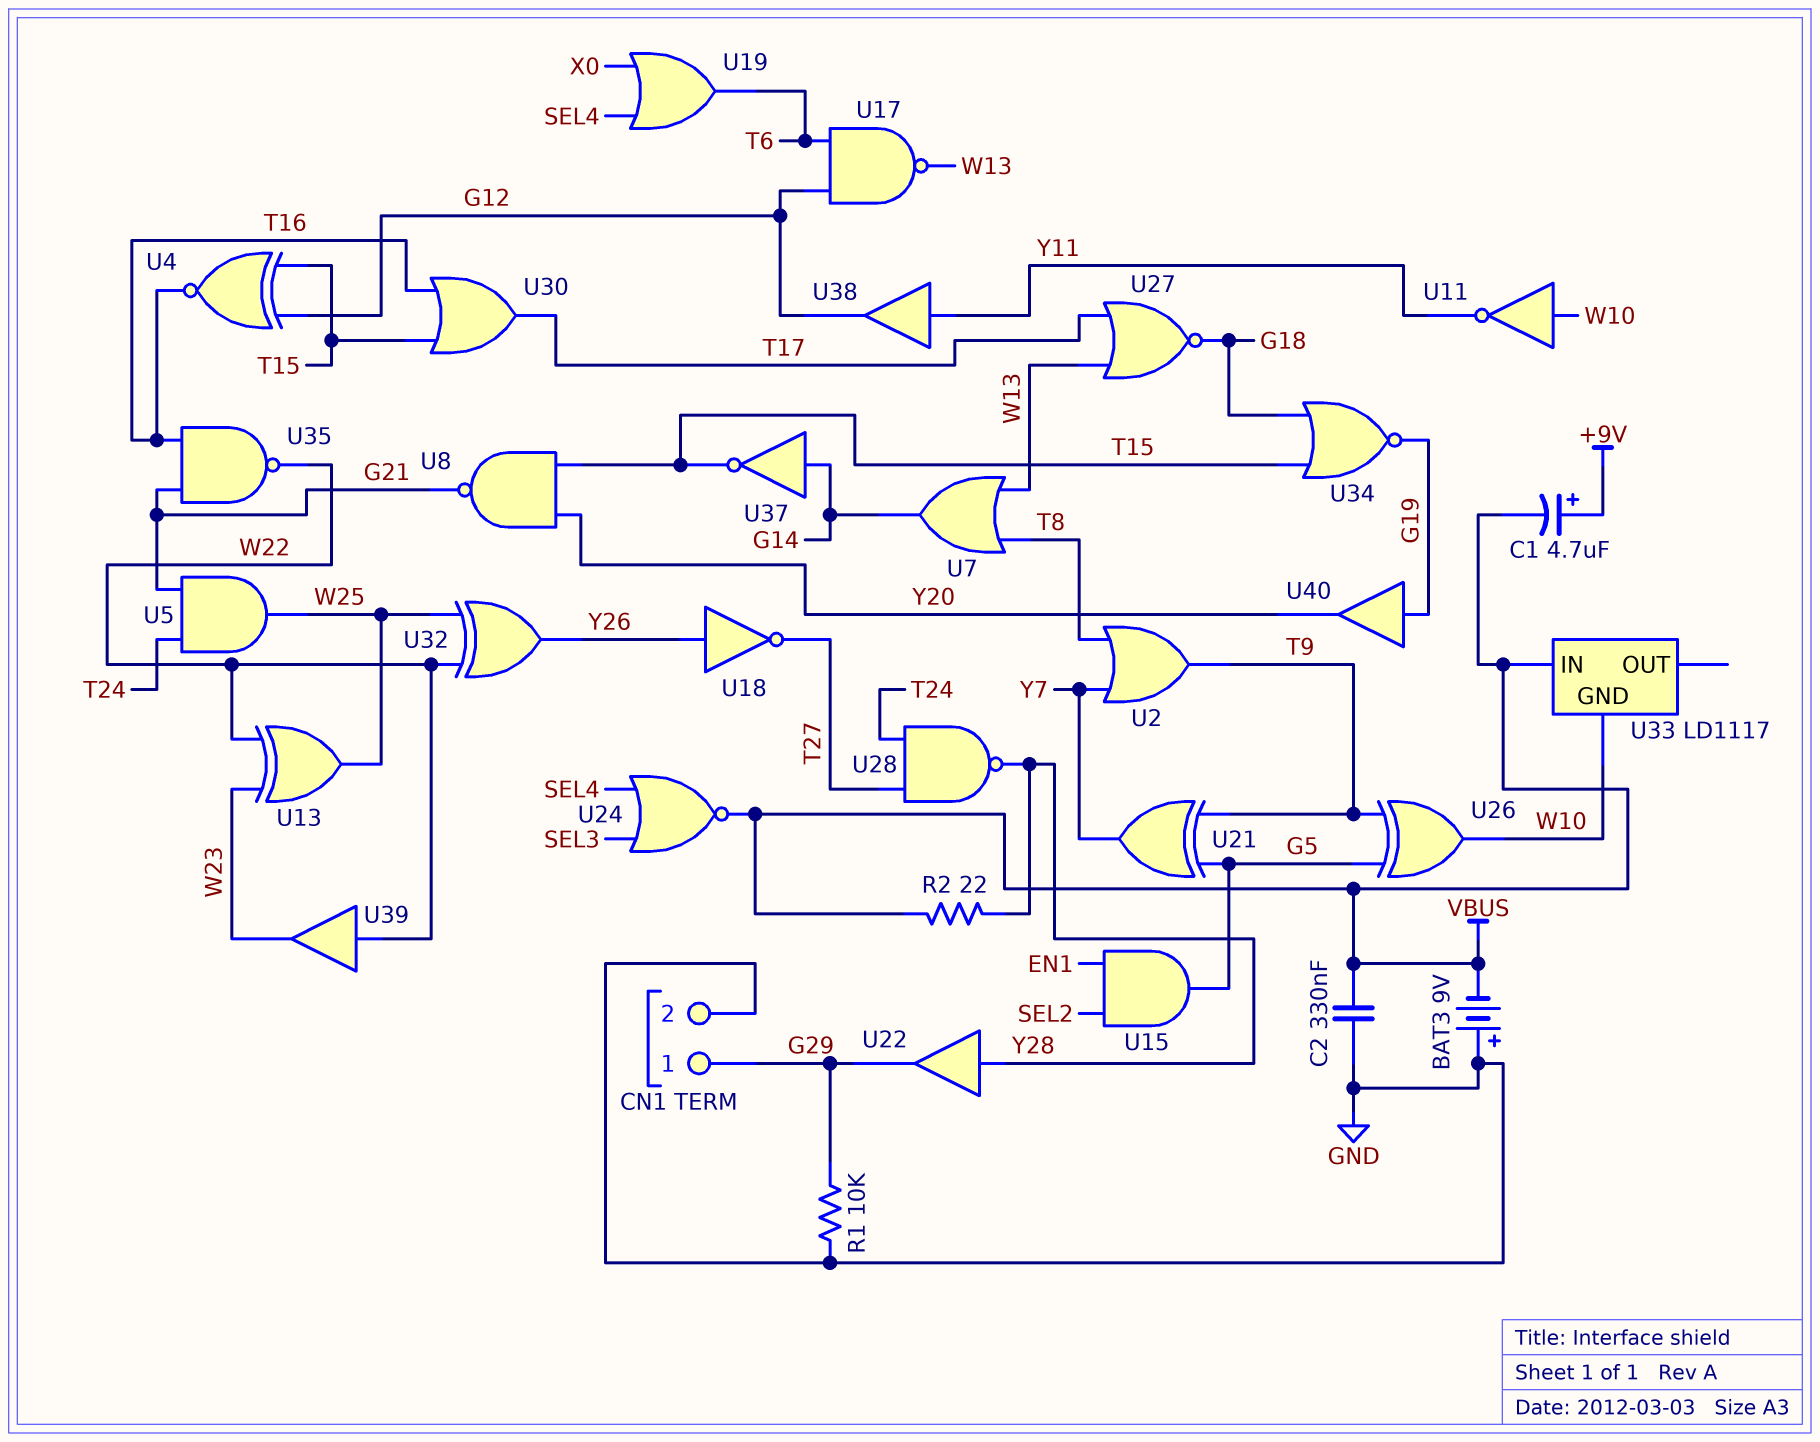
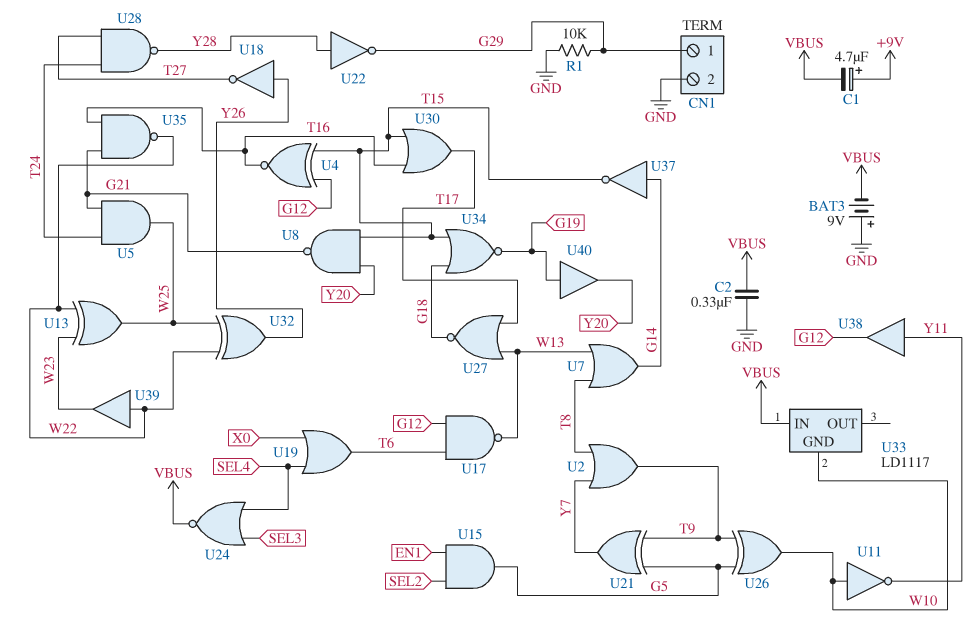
R2: 22 (VBUS, Y28) -> none
U22: buffer (in Y28, out G29) -> NOT (in Y28, out G29)

